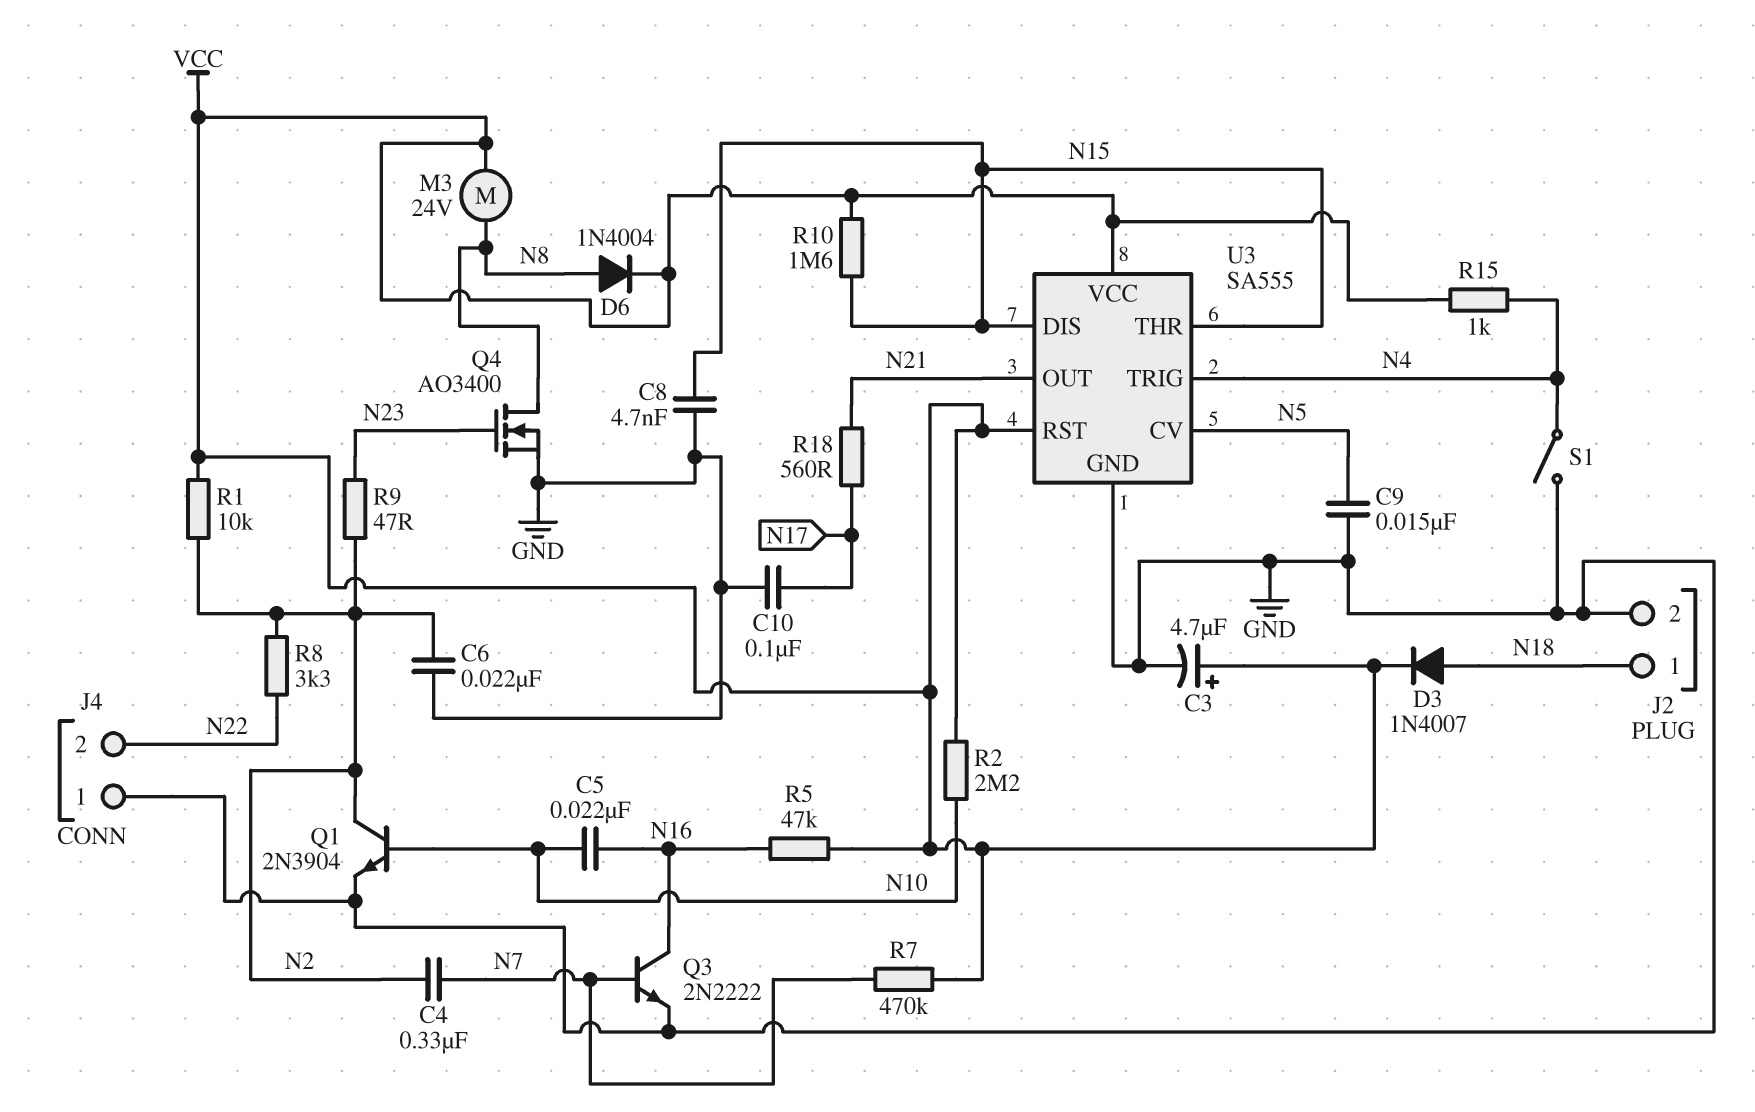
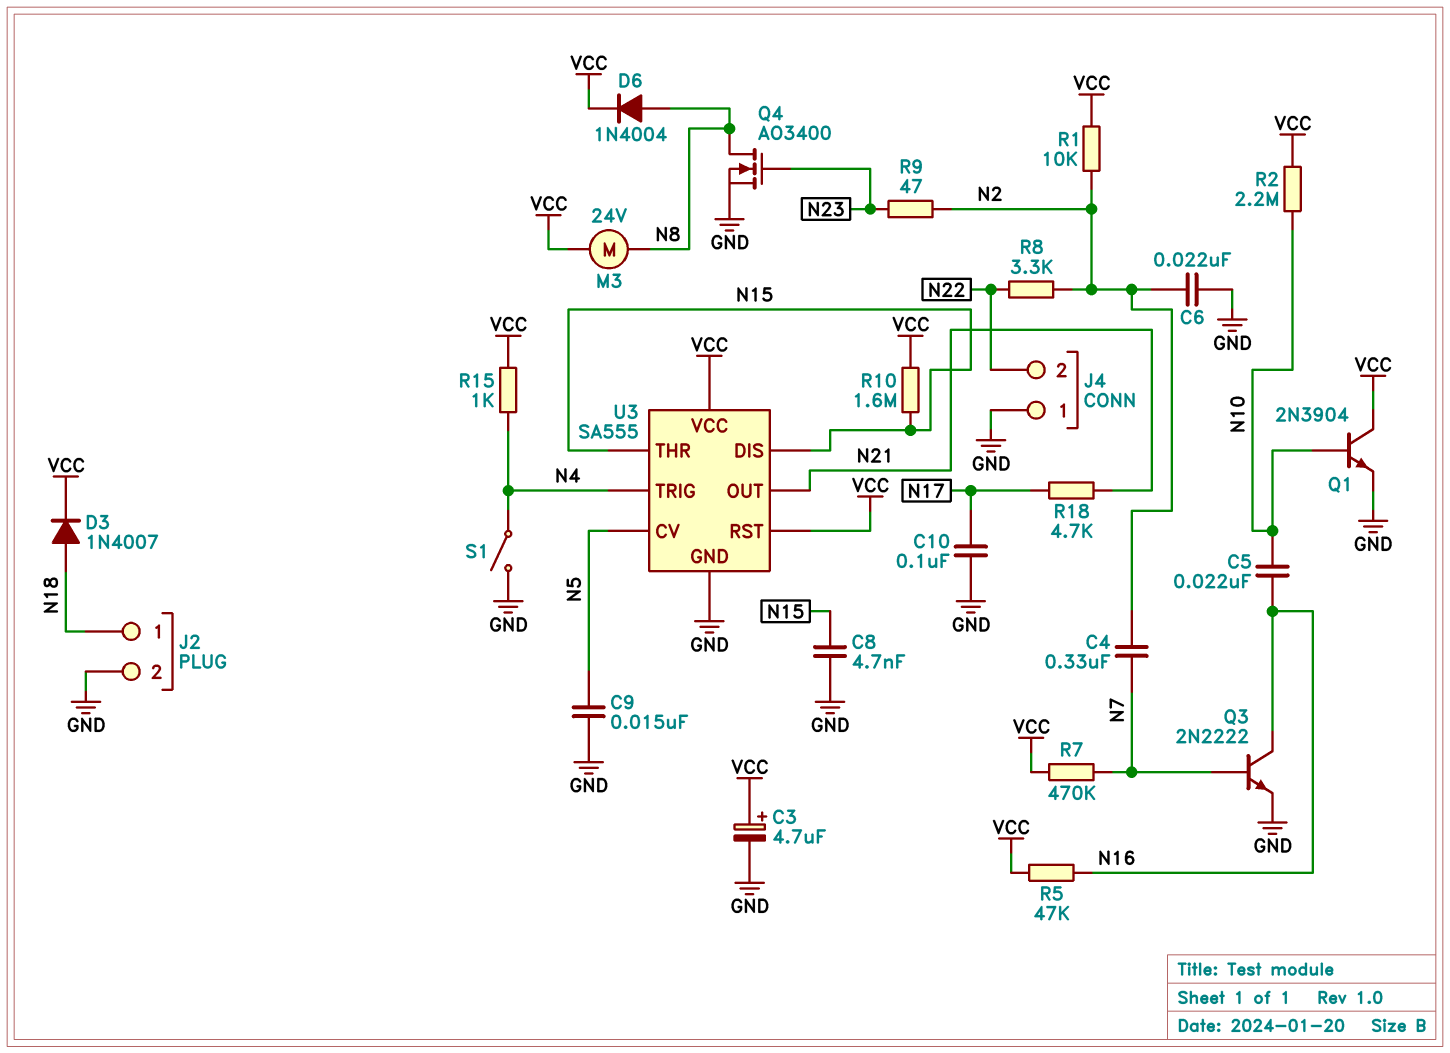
Q1: NPN 2N3904 (B N10, C N2, E GND) -> NPN 2N3904 (B N10, C VCC, E GND)
R18: 560 (N17, N21) -> 4.7k (N17, N21)

